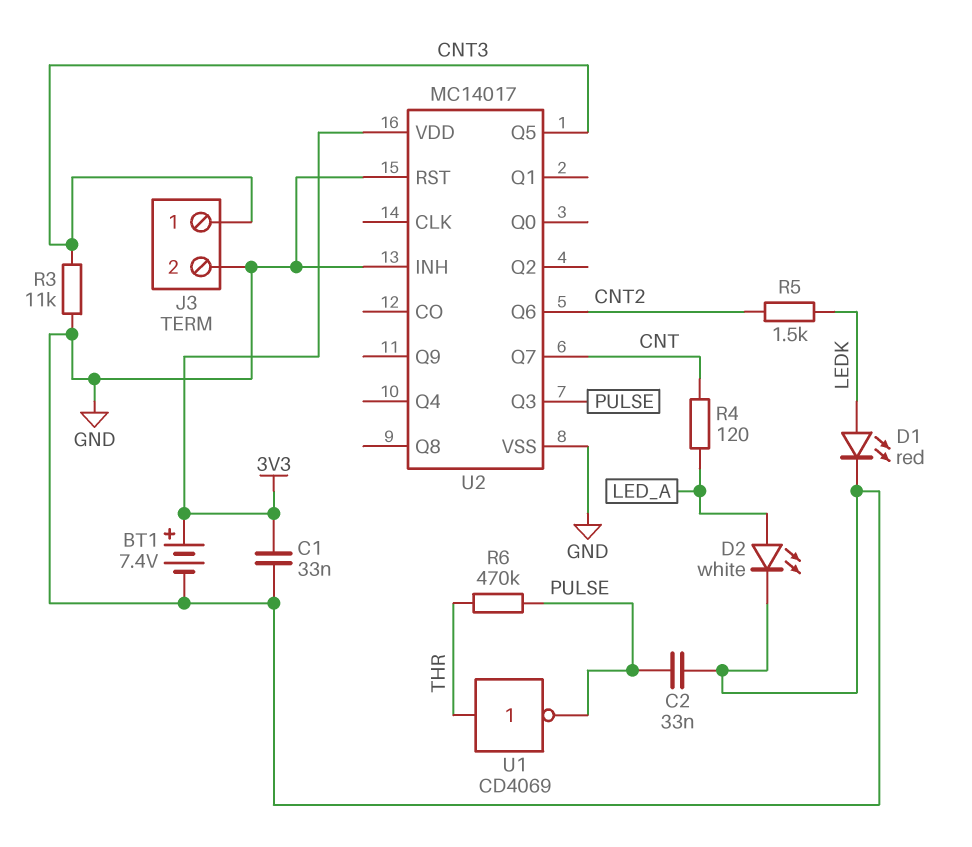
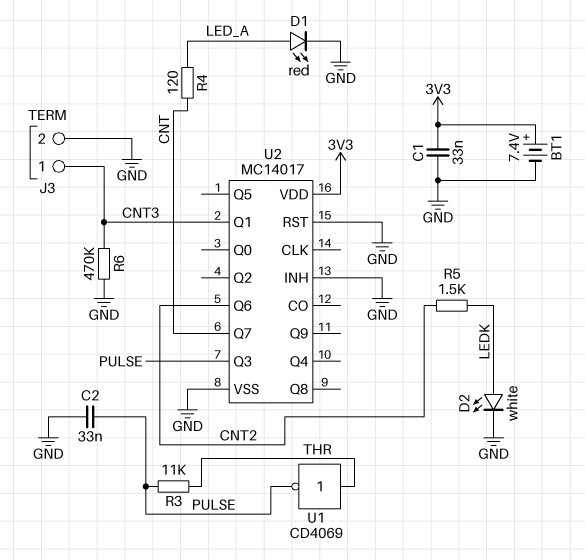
D1: LED red (A LEDK, K GND) -> LED red (A LED_A, K GND)
D2: LED white (A LED_A, K GND) -> LED white (A LEDK, K GND)
R3: 11k (CNT3, GND) -> 11k (PULSE, THR)
R6: 470k (PULSE, THR) -> 470k (CNT3, GND)
U2 pin Q1: none -> CNT3
U2 pin Q5: CNT3 -> none

